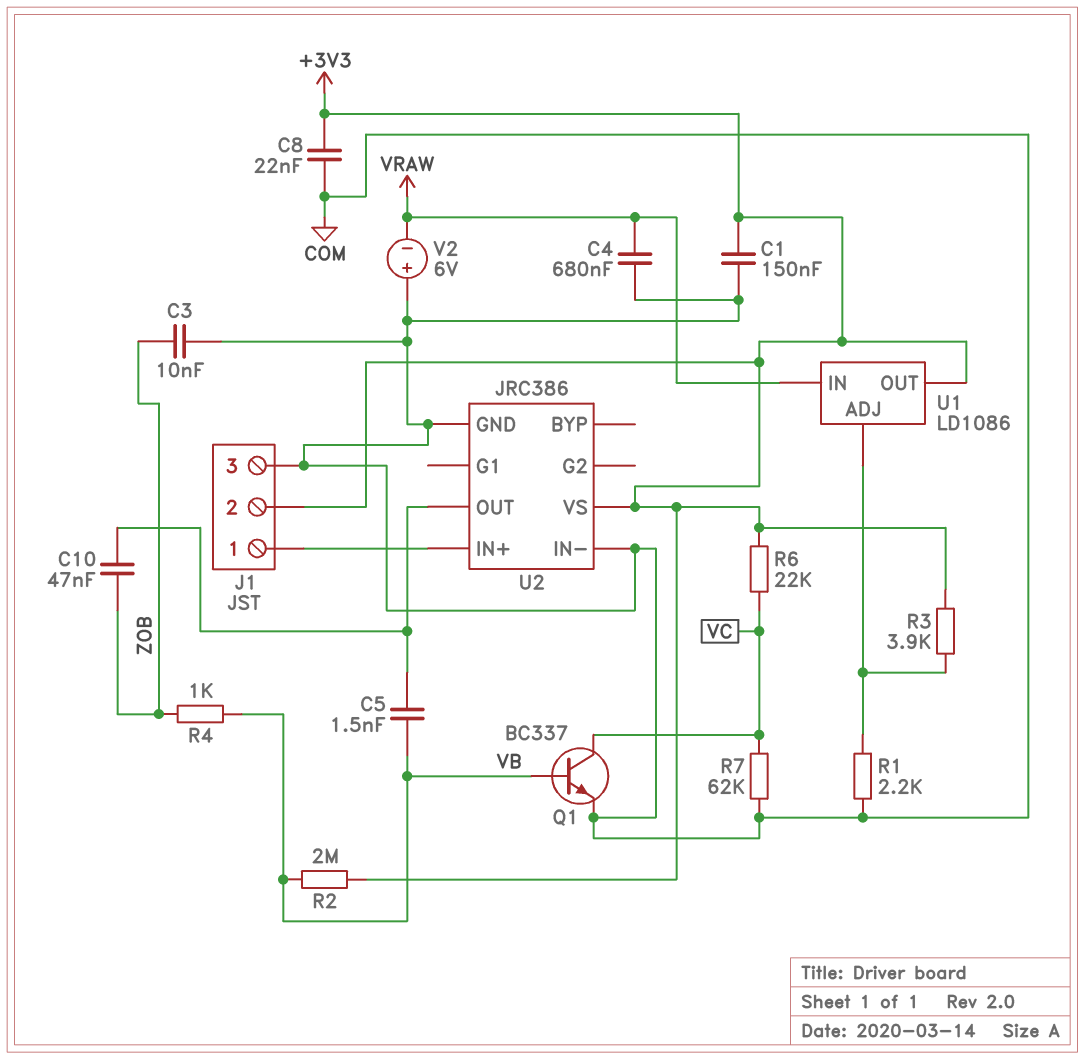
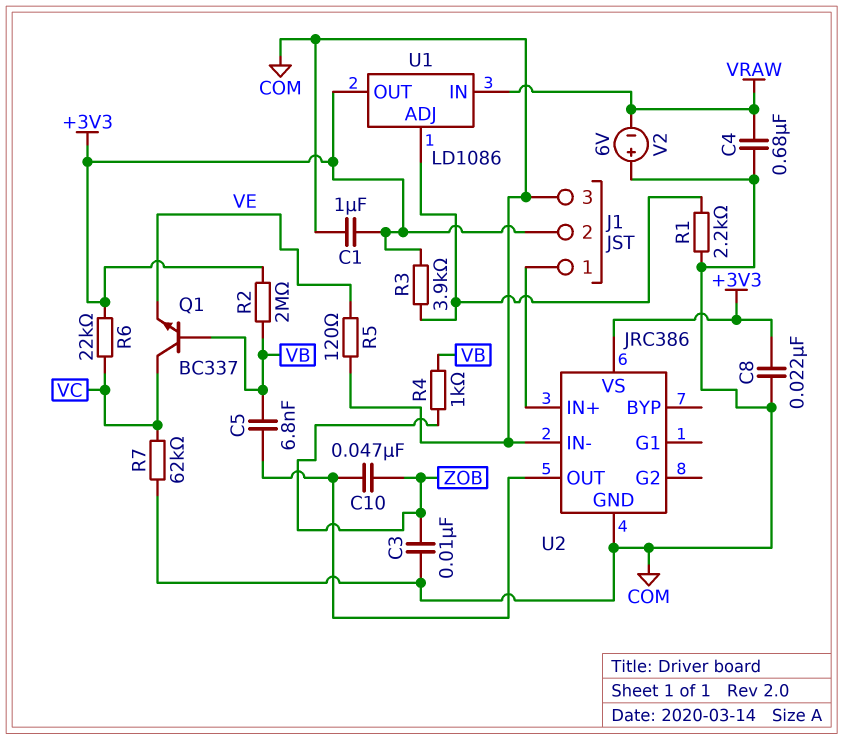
C1: 150nF (+3V3, COM) -> 1uF (+3V3, COM)
C5: 1.5nF (U2/OUT, VB) -> 6.8nF (U2/OUT, VB)
Q1: NPN BC337 (B VB, C VC, E COM) -> NPN BC337 (B VB, C VC, E VE)
R5: none -> 120 (COM, VE)

